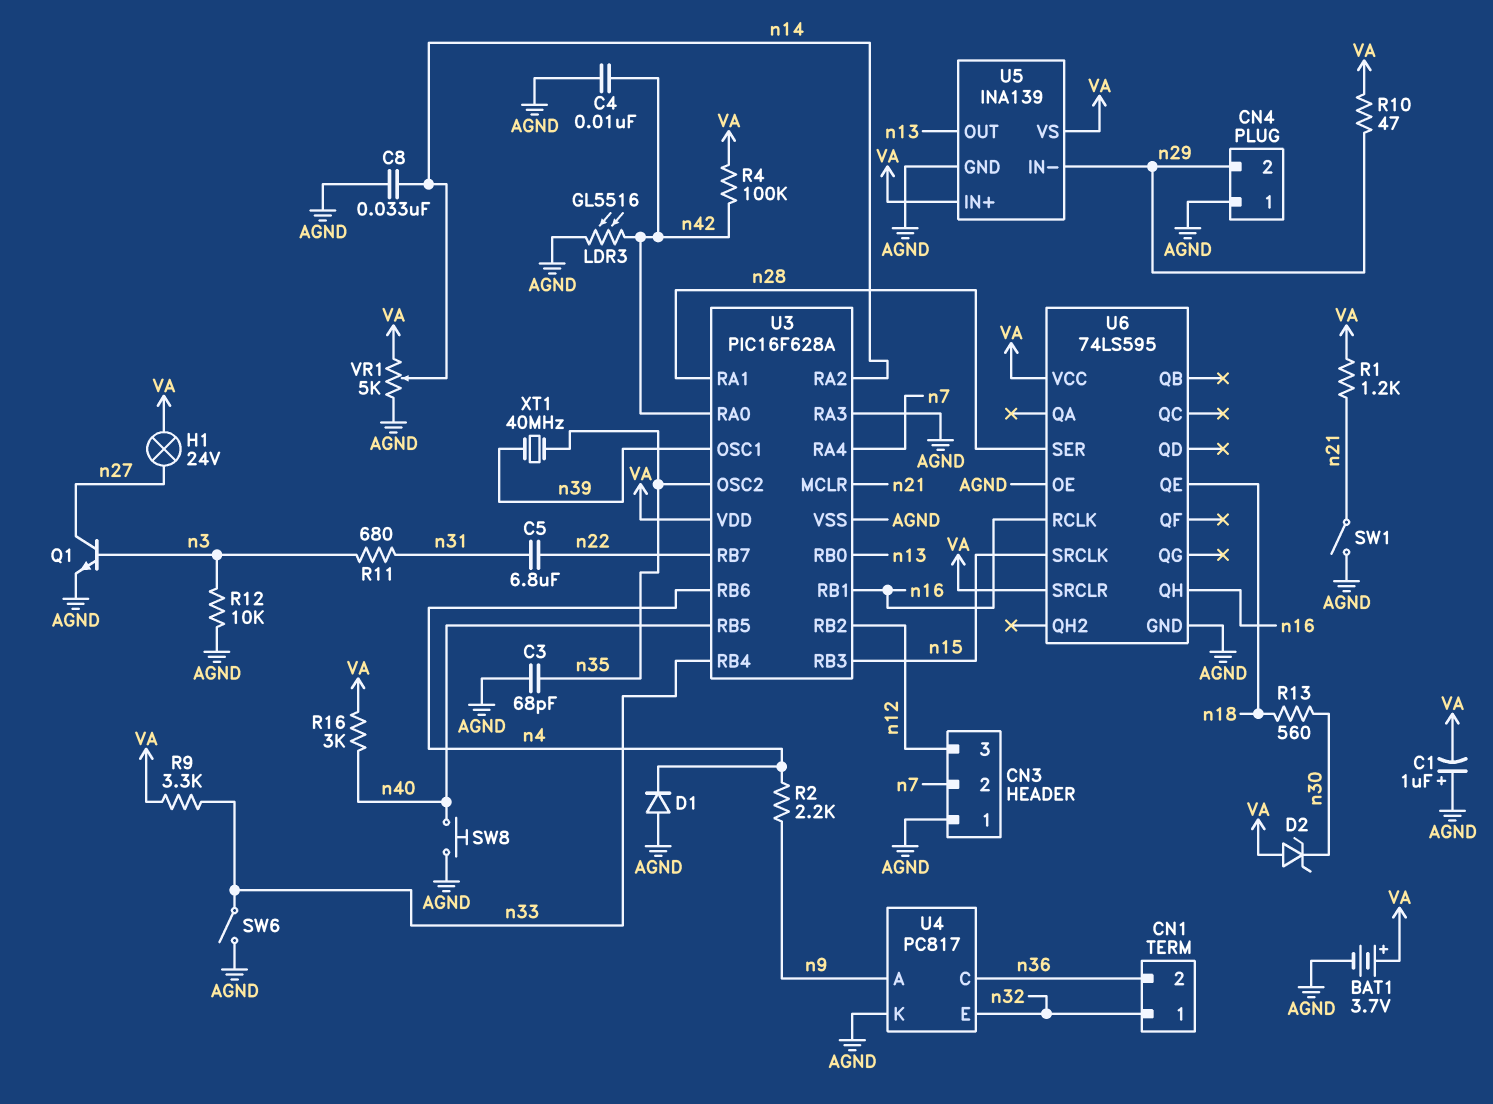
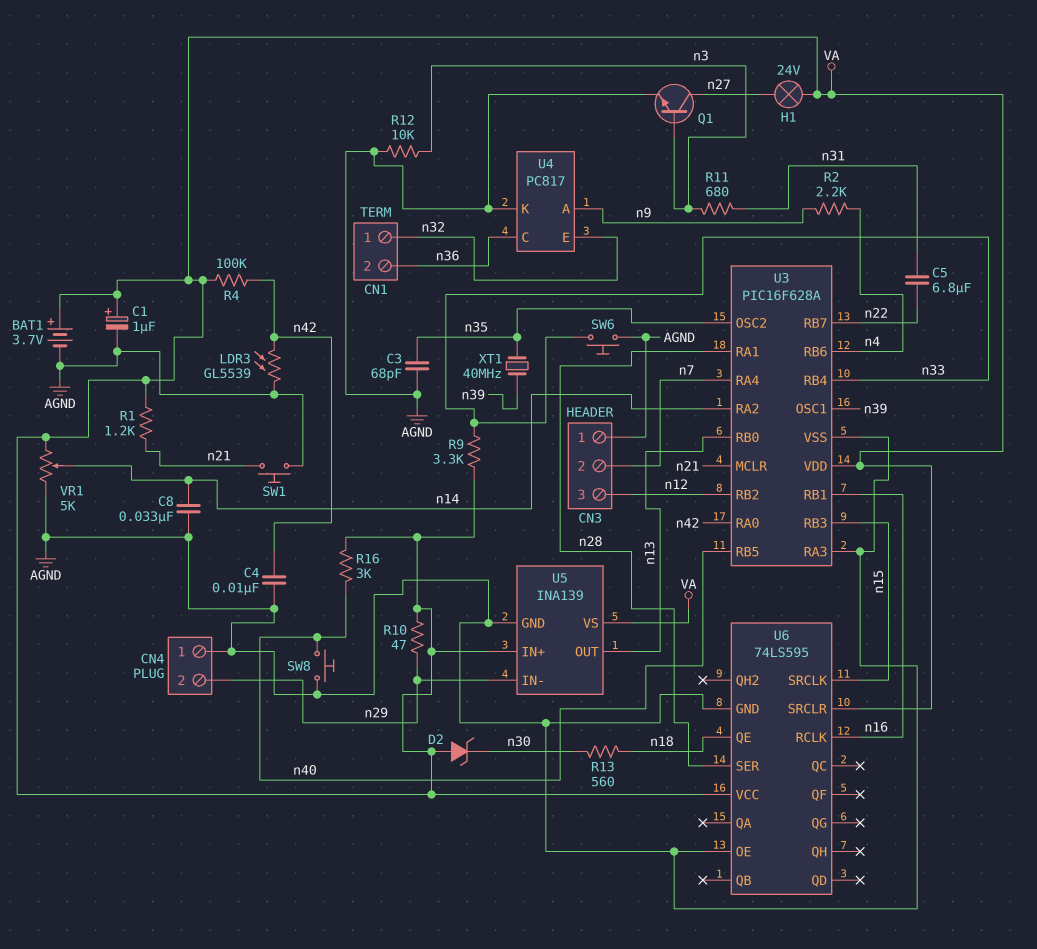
C1: 1uF (plus AGND, minus VA) -> 1uF (plus VA, minus AGND)
D1: diode (A AGND, K n4) -> none
LDR3: GL5516 (AGND, n42) -> GL5539 (AGND, n42)
SW1: switch (AGND, n21) -> button (AGND, n21)
SW6: switch (AGND, n33) -> button (AGND, n33)
U6 pin QH: n16 -> none

